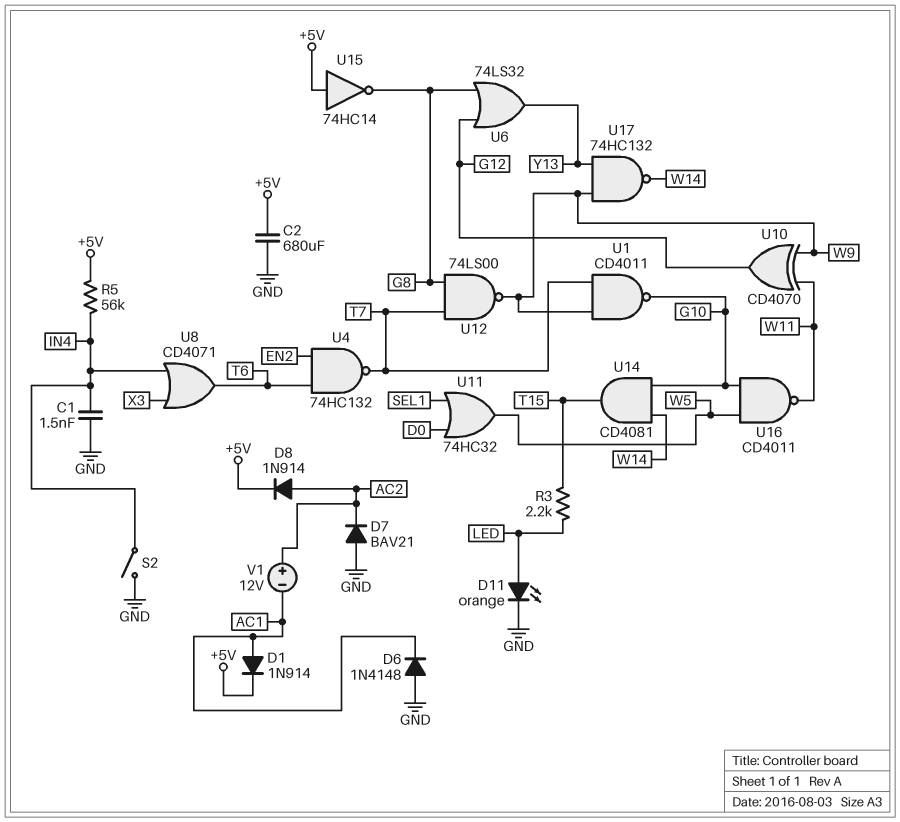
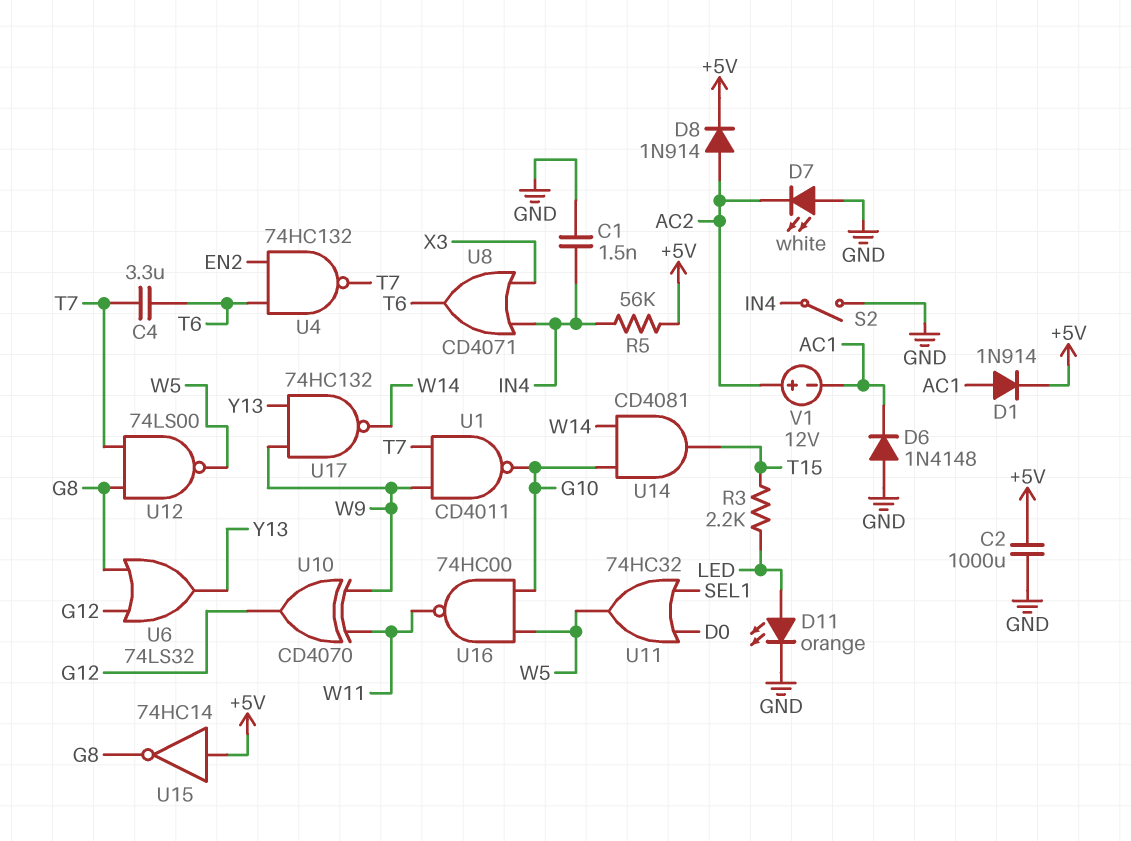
C2: 680uF (+5V, GND) -> 1000uF (+5V, GND)
C4: none -> 3.3uF (T6, T7)
D7: diode BAV21 (A GND, K AC2) -> LED white (A GND, K AC2)
U12: NAND 74LS00 (in G8, in T7, out W9) -> NAND 74LS00 (in G8, in T7, out W5)
U16: NAND CD4011 (in G10, in W5, out W11) -> NAND 74HC00 (in G10, in W5, out W11)

